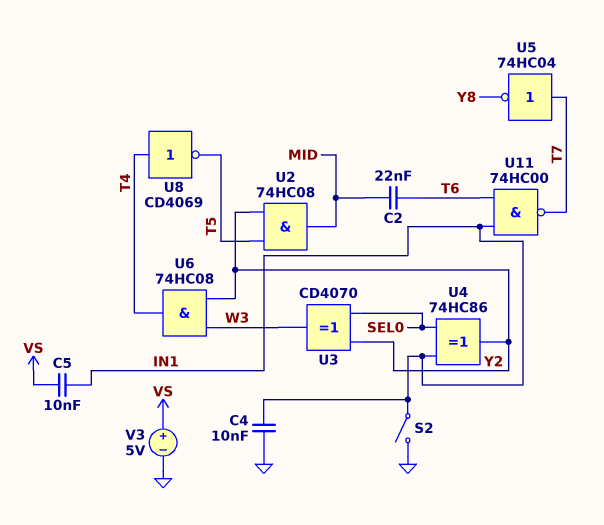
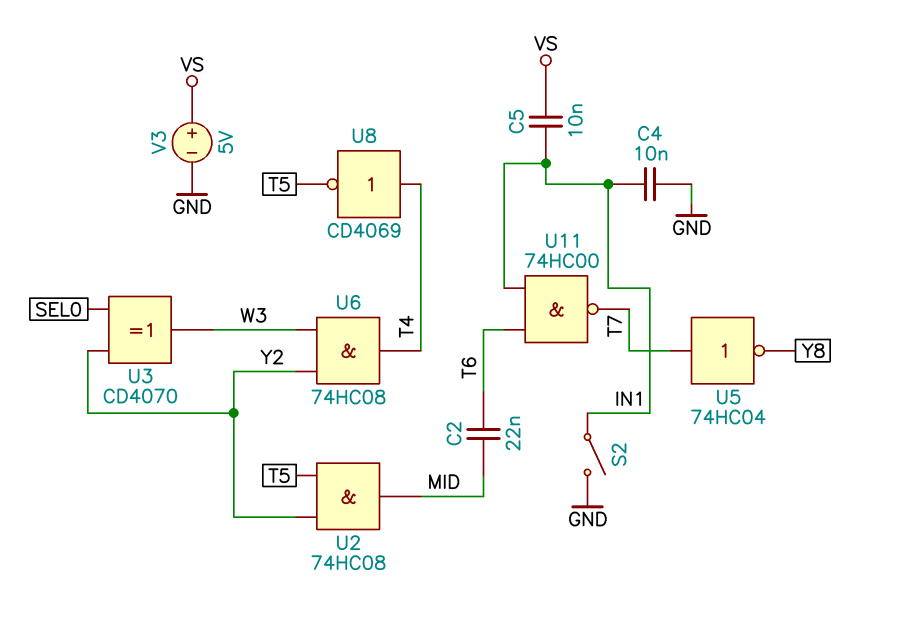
U4: XOR 74HC86 (in IN1, in SEL0, out Y2) -> none

